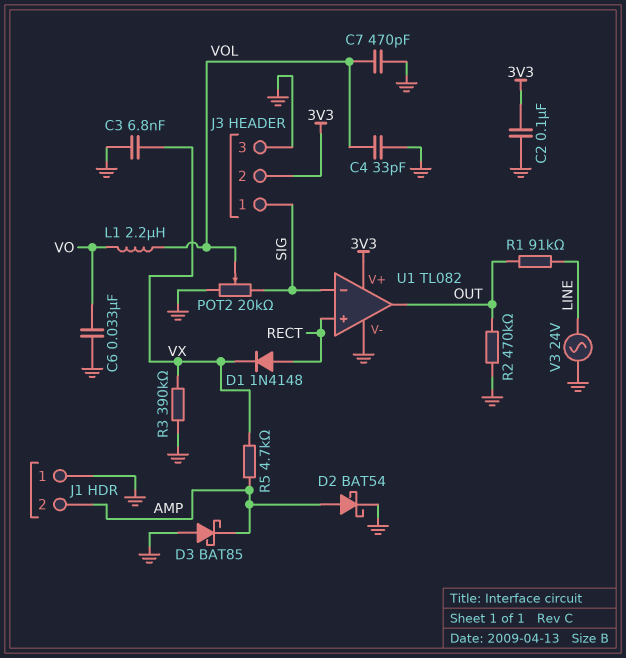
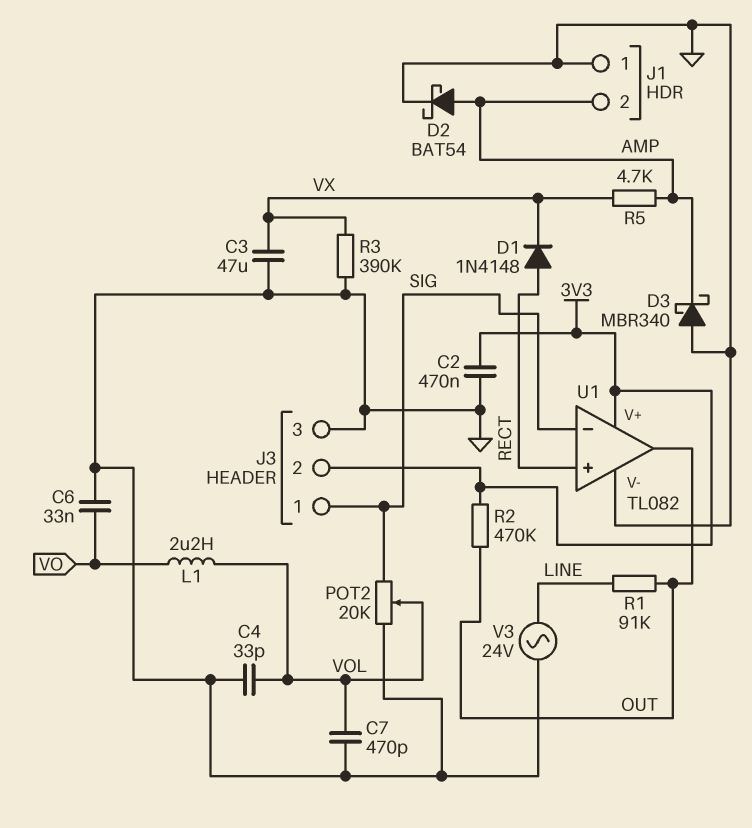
C2: 100nF (3V3, GND) -> 470nF (3V3, GND)
C3: 6.8nF (GND, VX) -> 47uF (GND, VX)
D3: schottky BAT85 (A GND, K AMP) -> schottky MBR340 (A GND, K AMP)
R2: 470k (GND, OUT) -> 470k (3V3, OUT)

